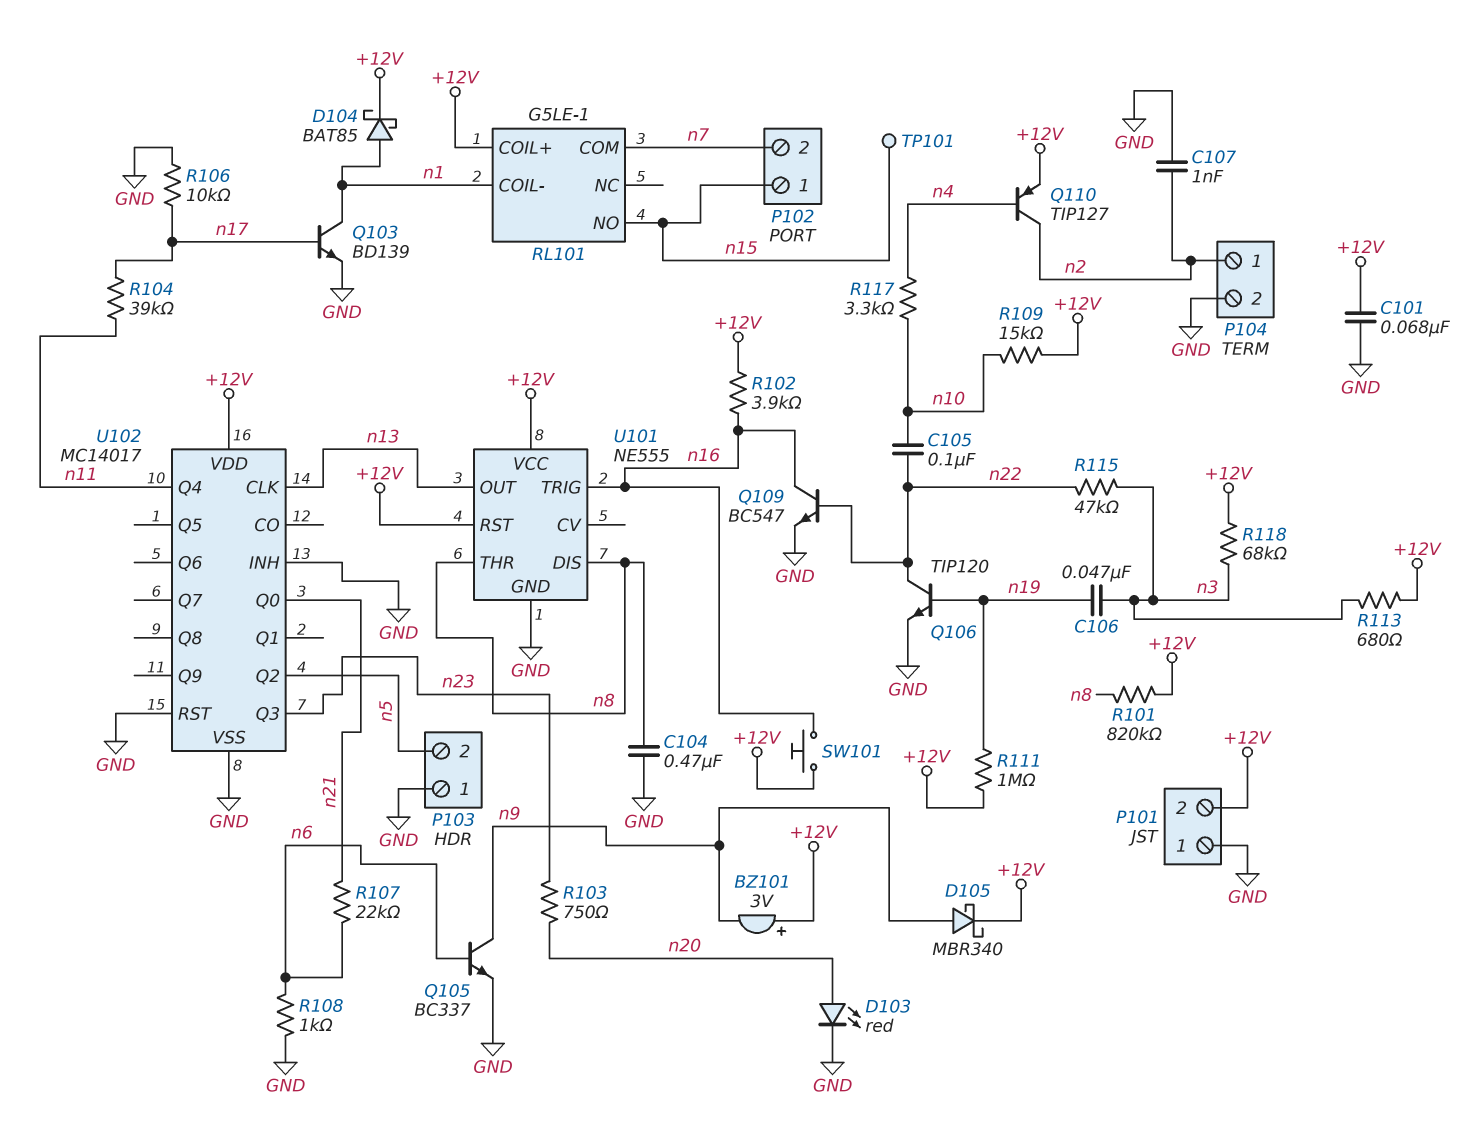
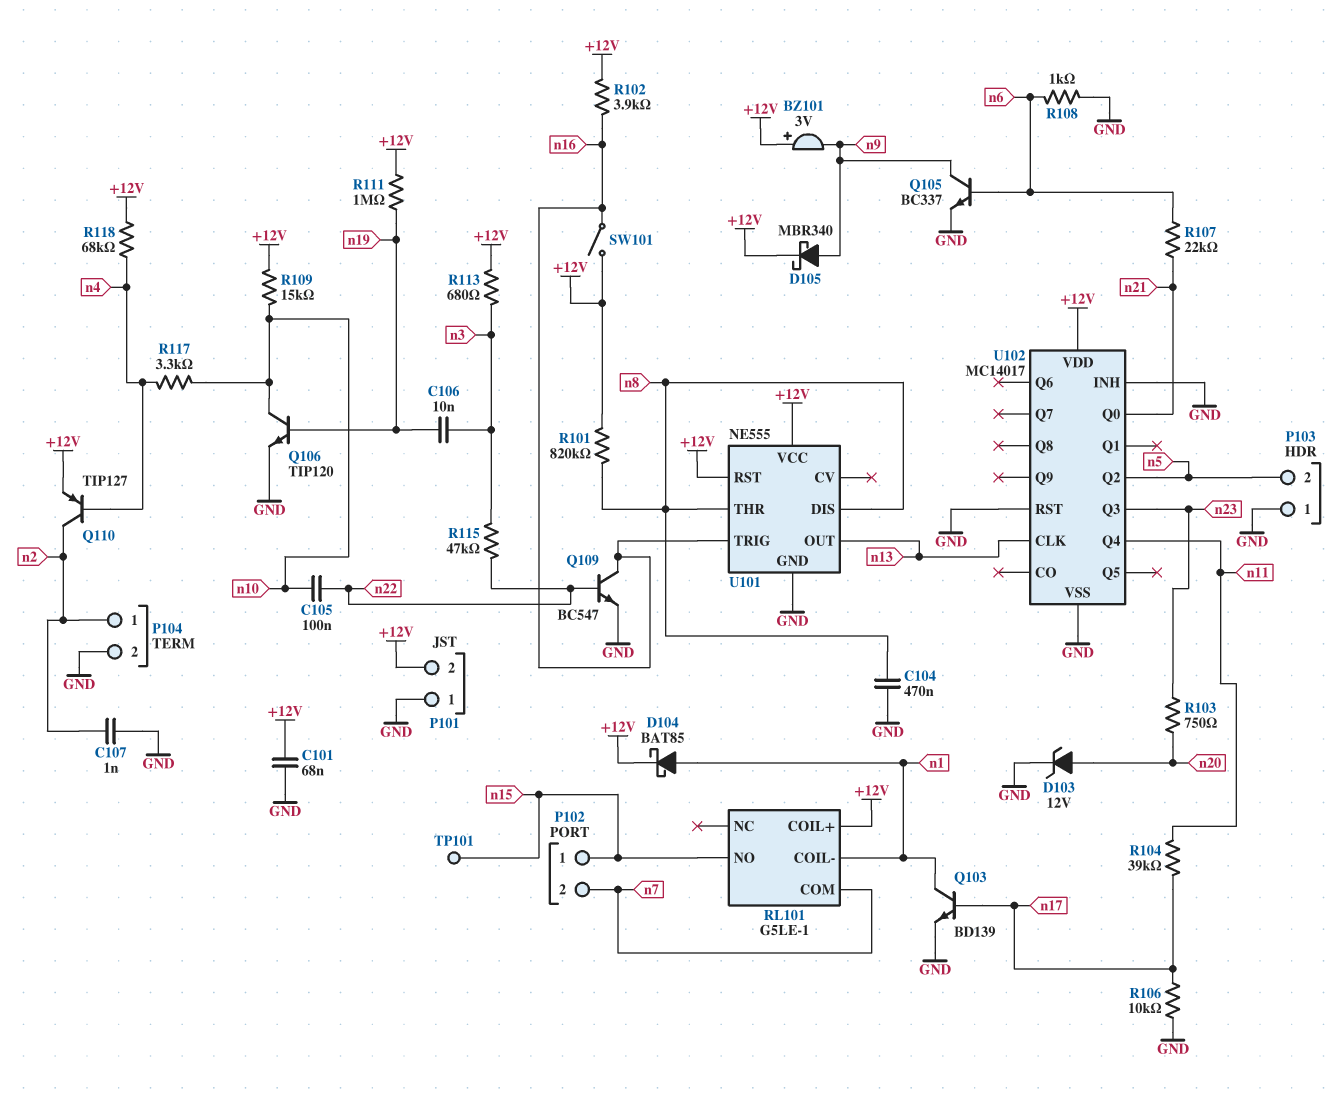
C106: 47nF (n3, n19) -> 10nF (n3, n19)
D103: LED red (A n20, K GND) -> zener 12V (A n20, K GND)
Q106: NPN TIP120 (B n19, C n22, E GND) -> NPN TIP120 (B n19, C n10, E GND)
R118: 68k (+12V, n3) -> 68k (+12V, n4)
SW101: button (+12V, n16) -> switch (+12V, n16)

